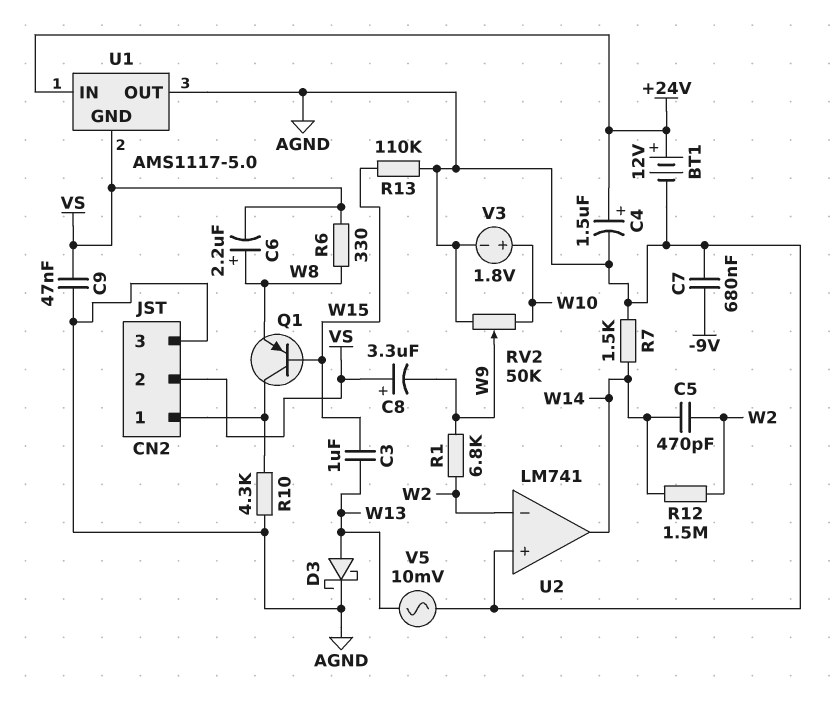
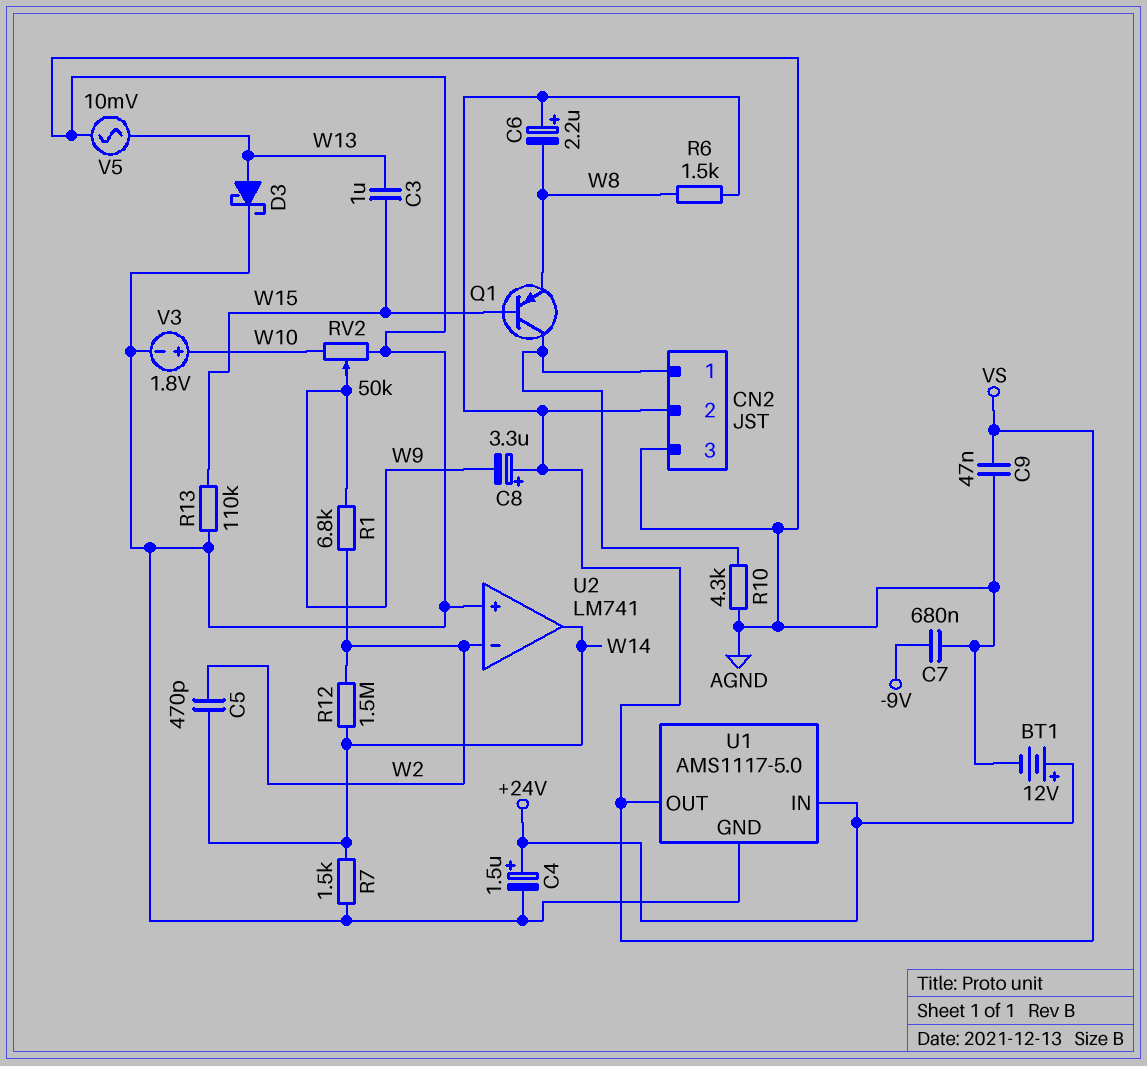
C6: 2.2uF (plus W8, minus VS) -> 2.2uF (plus VS, minus W8)
R6: 330 (VS, W8) -> 1.5k (VS, W8)
U1 pin GND: VS -> AGND
U1 pin OUT: AGND -> VS

